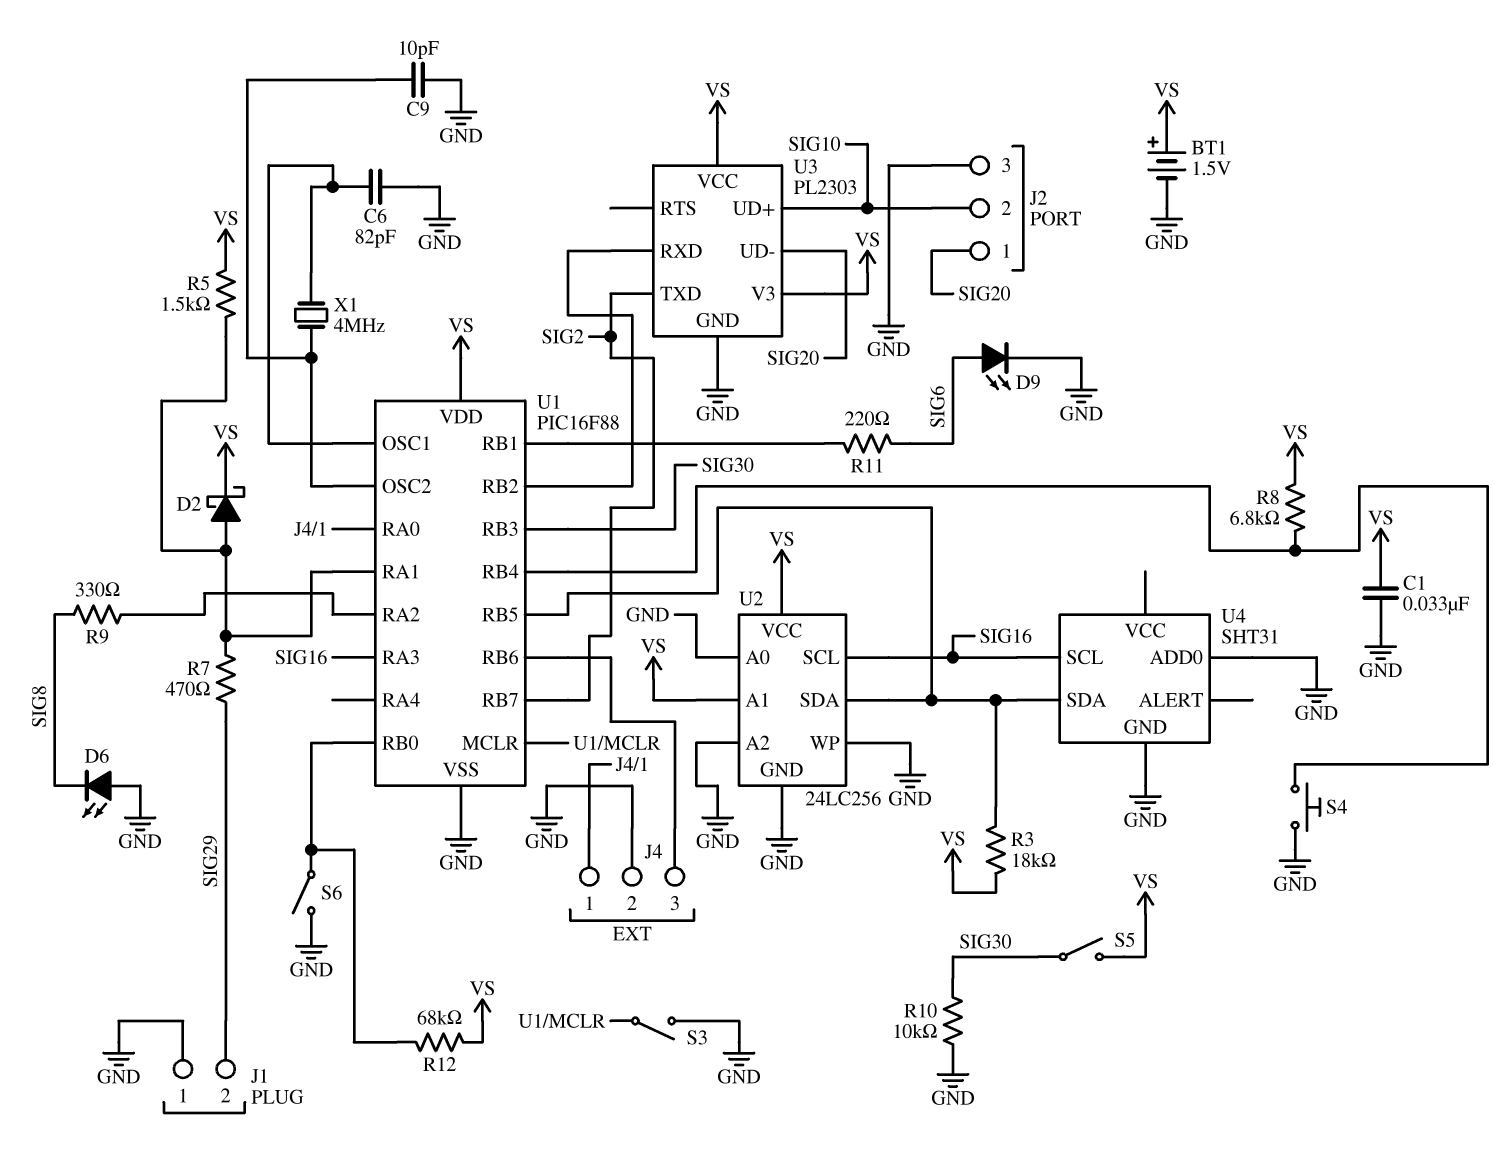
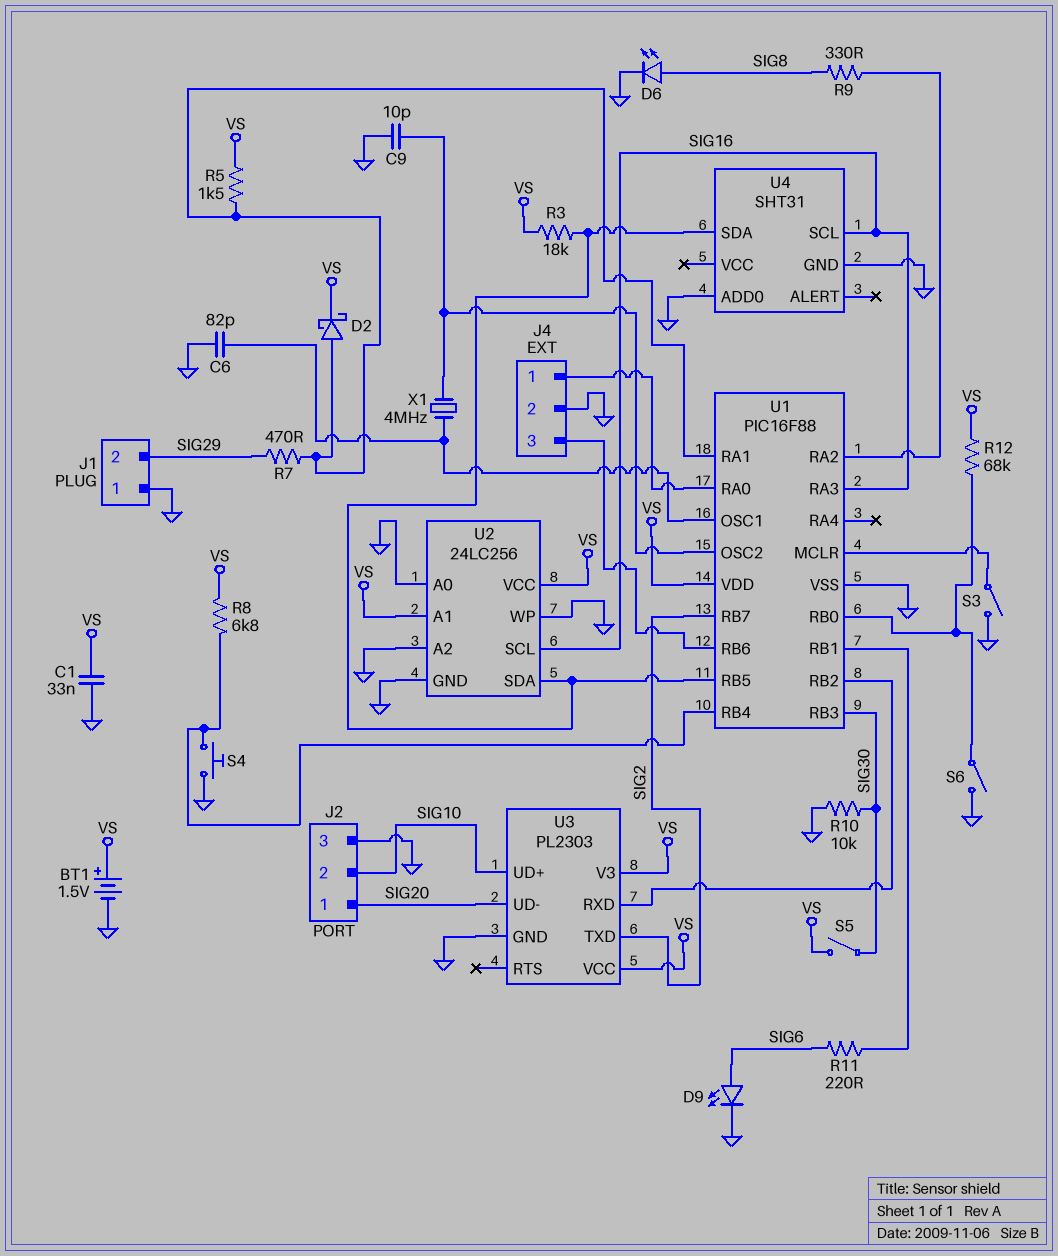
D6: LED (A GND, K SIG8) -> LED (A SIG8, K GND)

